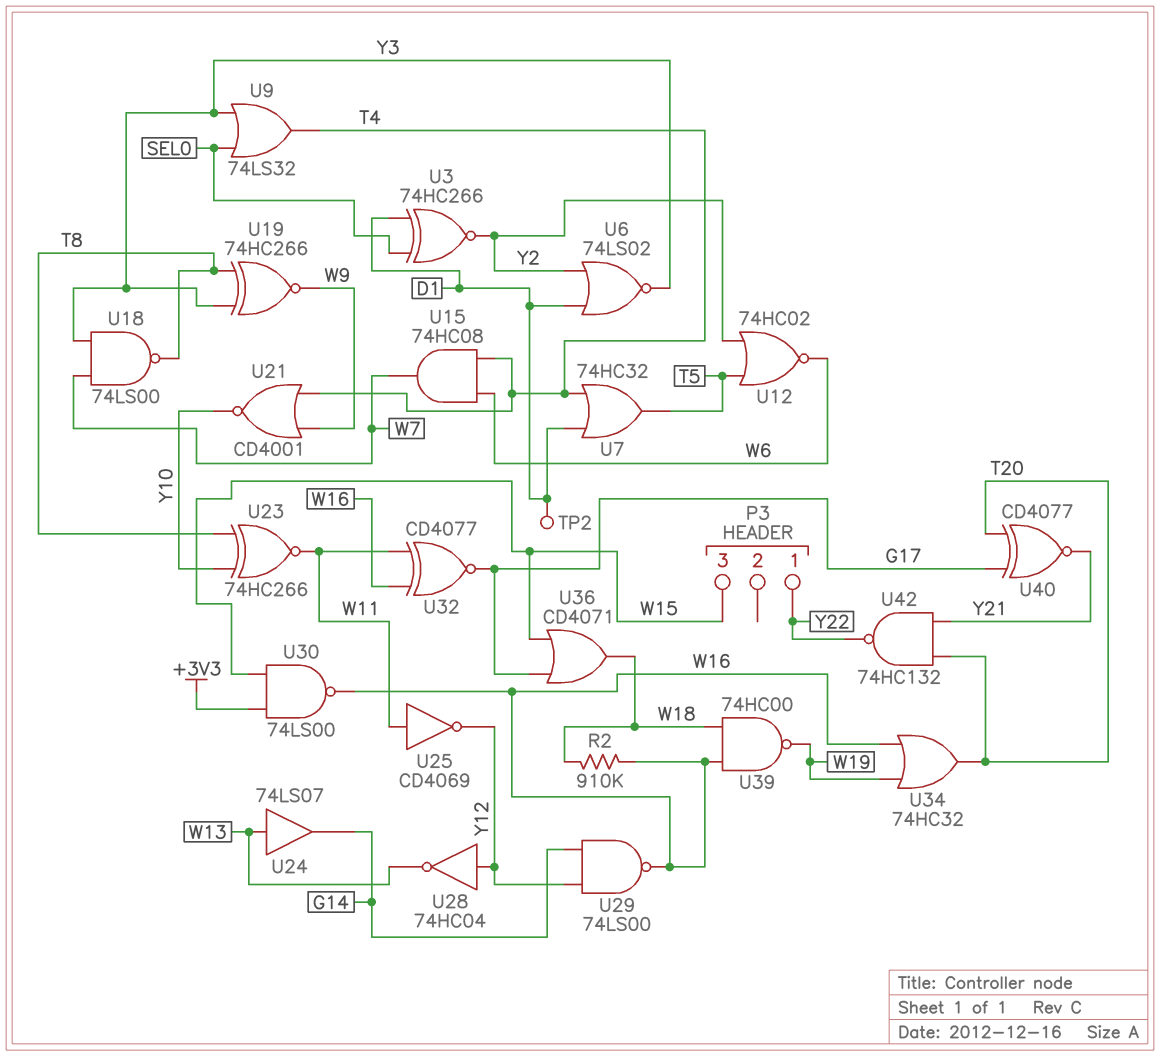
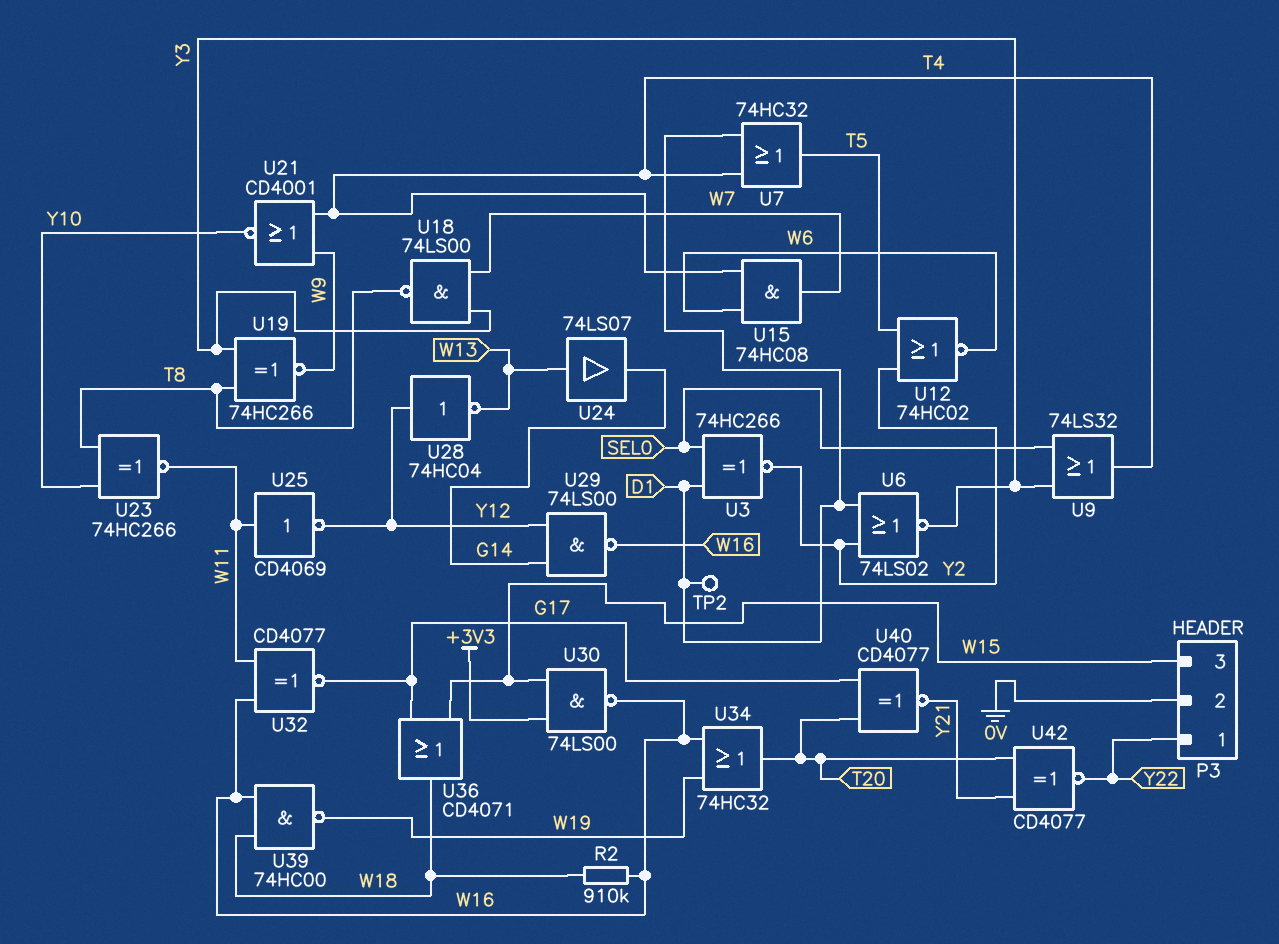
P3 pin 2: none -> 0V
U42: NAND 74HC132 (in T20, in Y21, out Y22) -> XNOR CD4077 (in T20, in Y21, out Y22)

